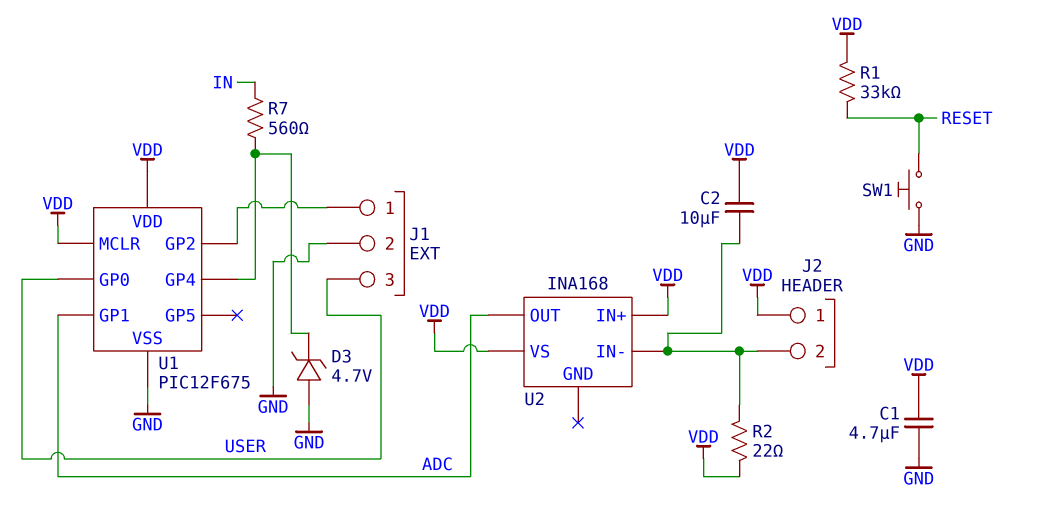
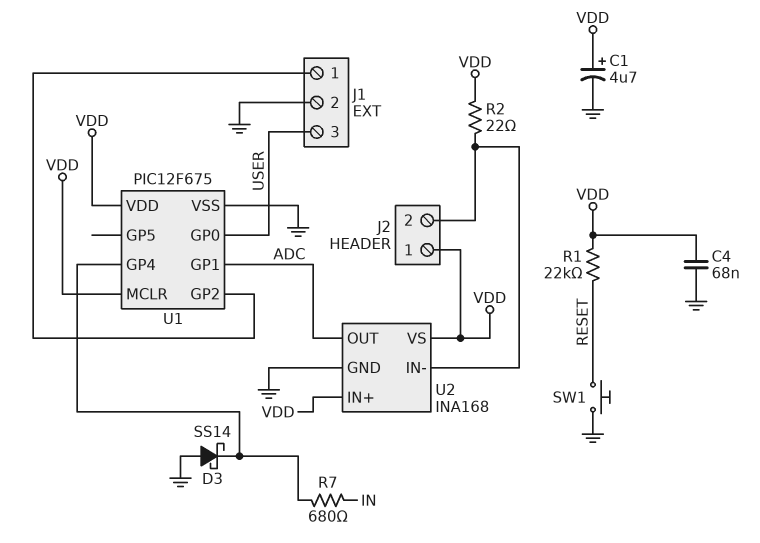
C1: 4.7uF (GND, VDD) -> 4.7uF (plus VDD, minus GND)
C2: 10uF (J2/2, VDD) -> none
C4: none -> 68nF (GND, VDD)
D3: zener 4.7V (A GND, K U1/GP4) -> schottky SS14 (A GND, K U1/GP4)
R1: 33k (RESET, VDD) -> 22k (RESET, VDD)
R7: 560 (IN, U1/GP4) -> 680 (IN, U1/GP4)
U2 pin GND: none -> GND

